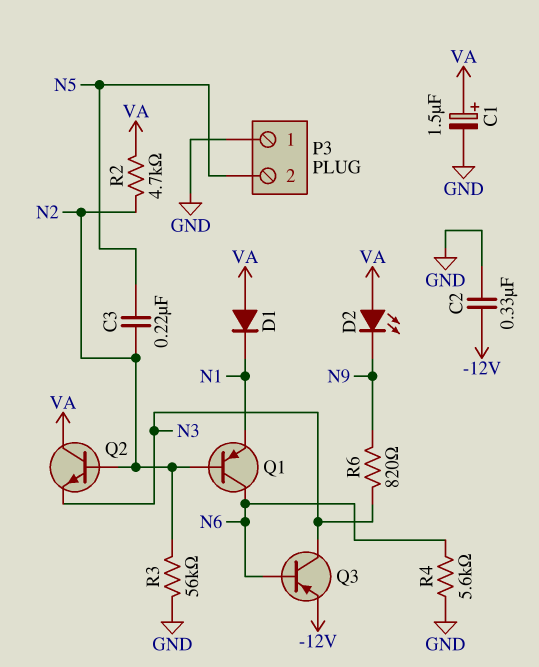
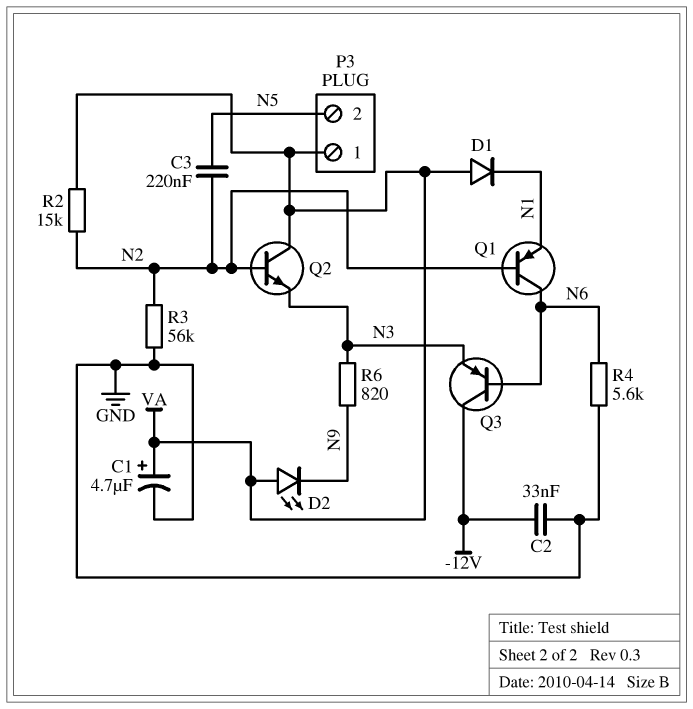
C1: 1.5uF (plus VA, minus GND) -> 4.7uF (plus VA, minus GND)
C2: 330nF (-12V, GND) -> 33nF (-12V, GND)
P3 pin 1: GND -> VA
Q3: PNP (B N6, C N3, E -12V) -> PNP (B N6, C -12V, E N3)
R2: 4.7k (N2, VA) -> 15k (N2, VA)

